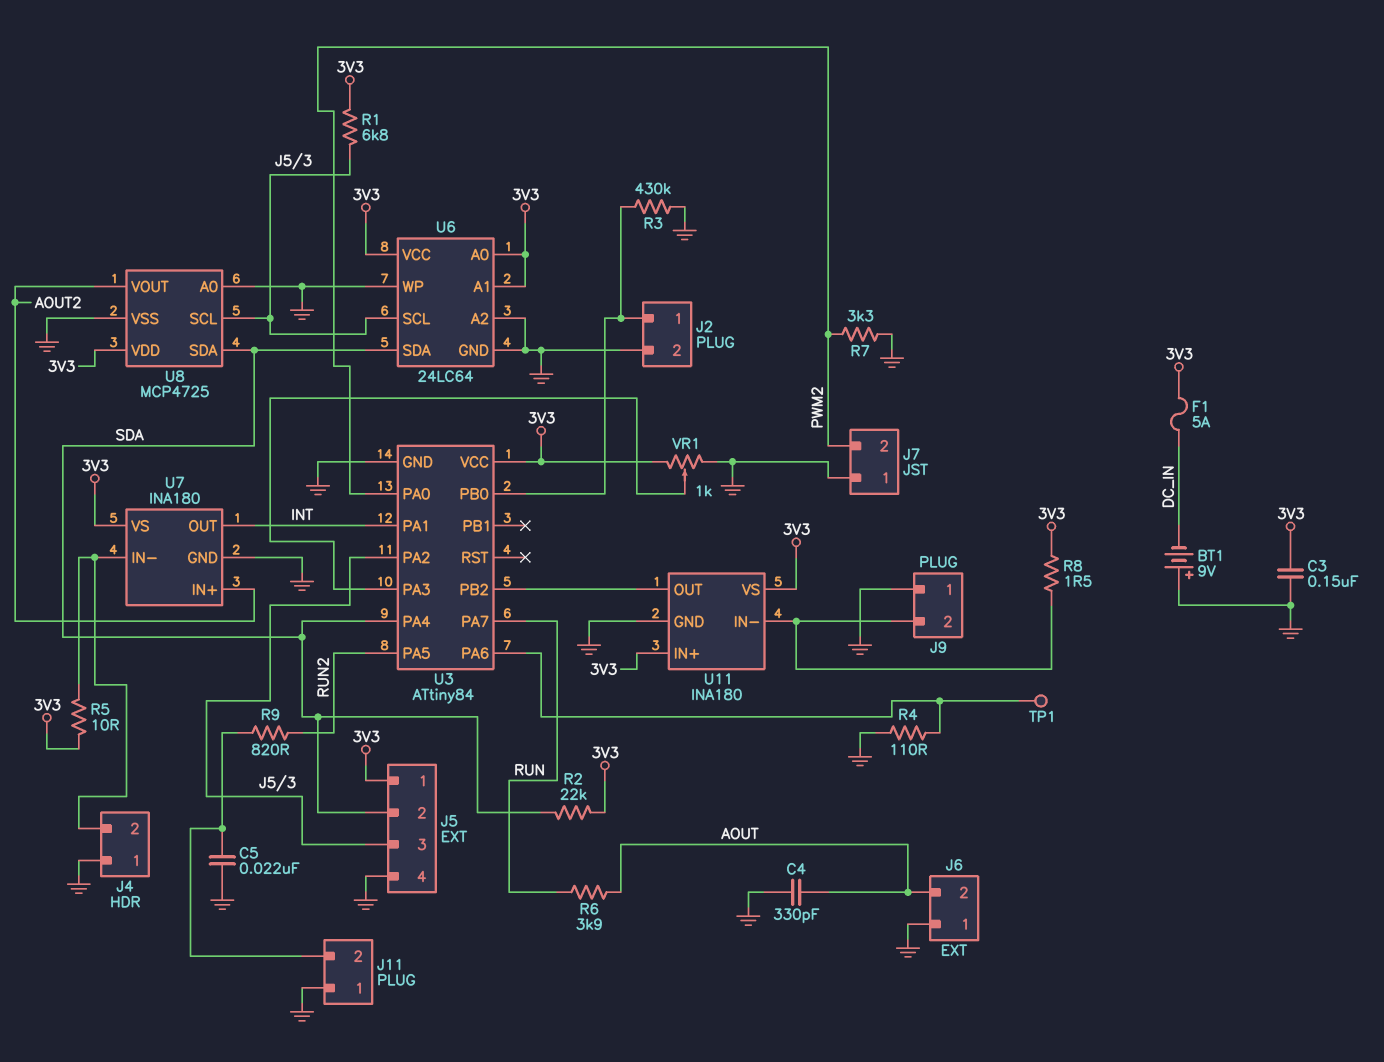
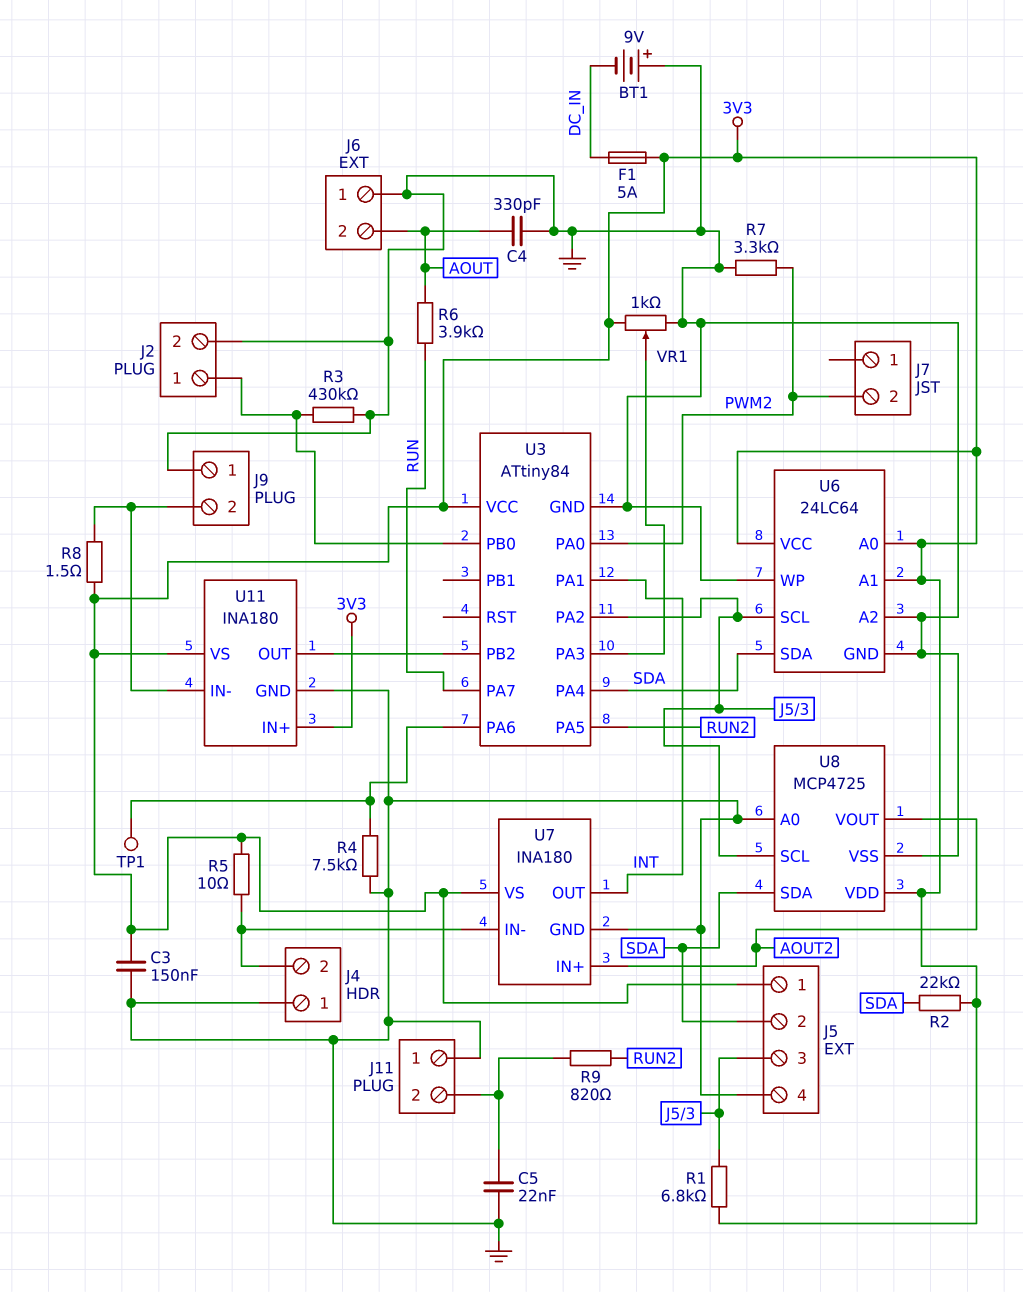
J7 pin 1: GND -> none
R4: 110 (GND, U3/PA6) -> 7.5k (GND, U3/PA6)

